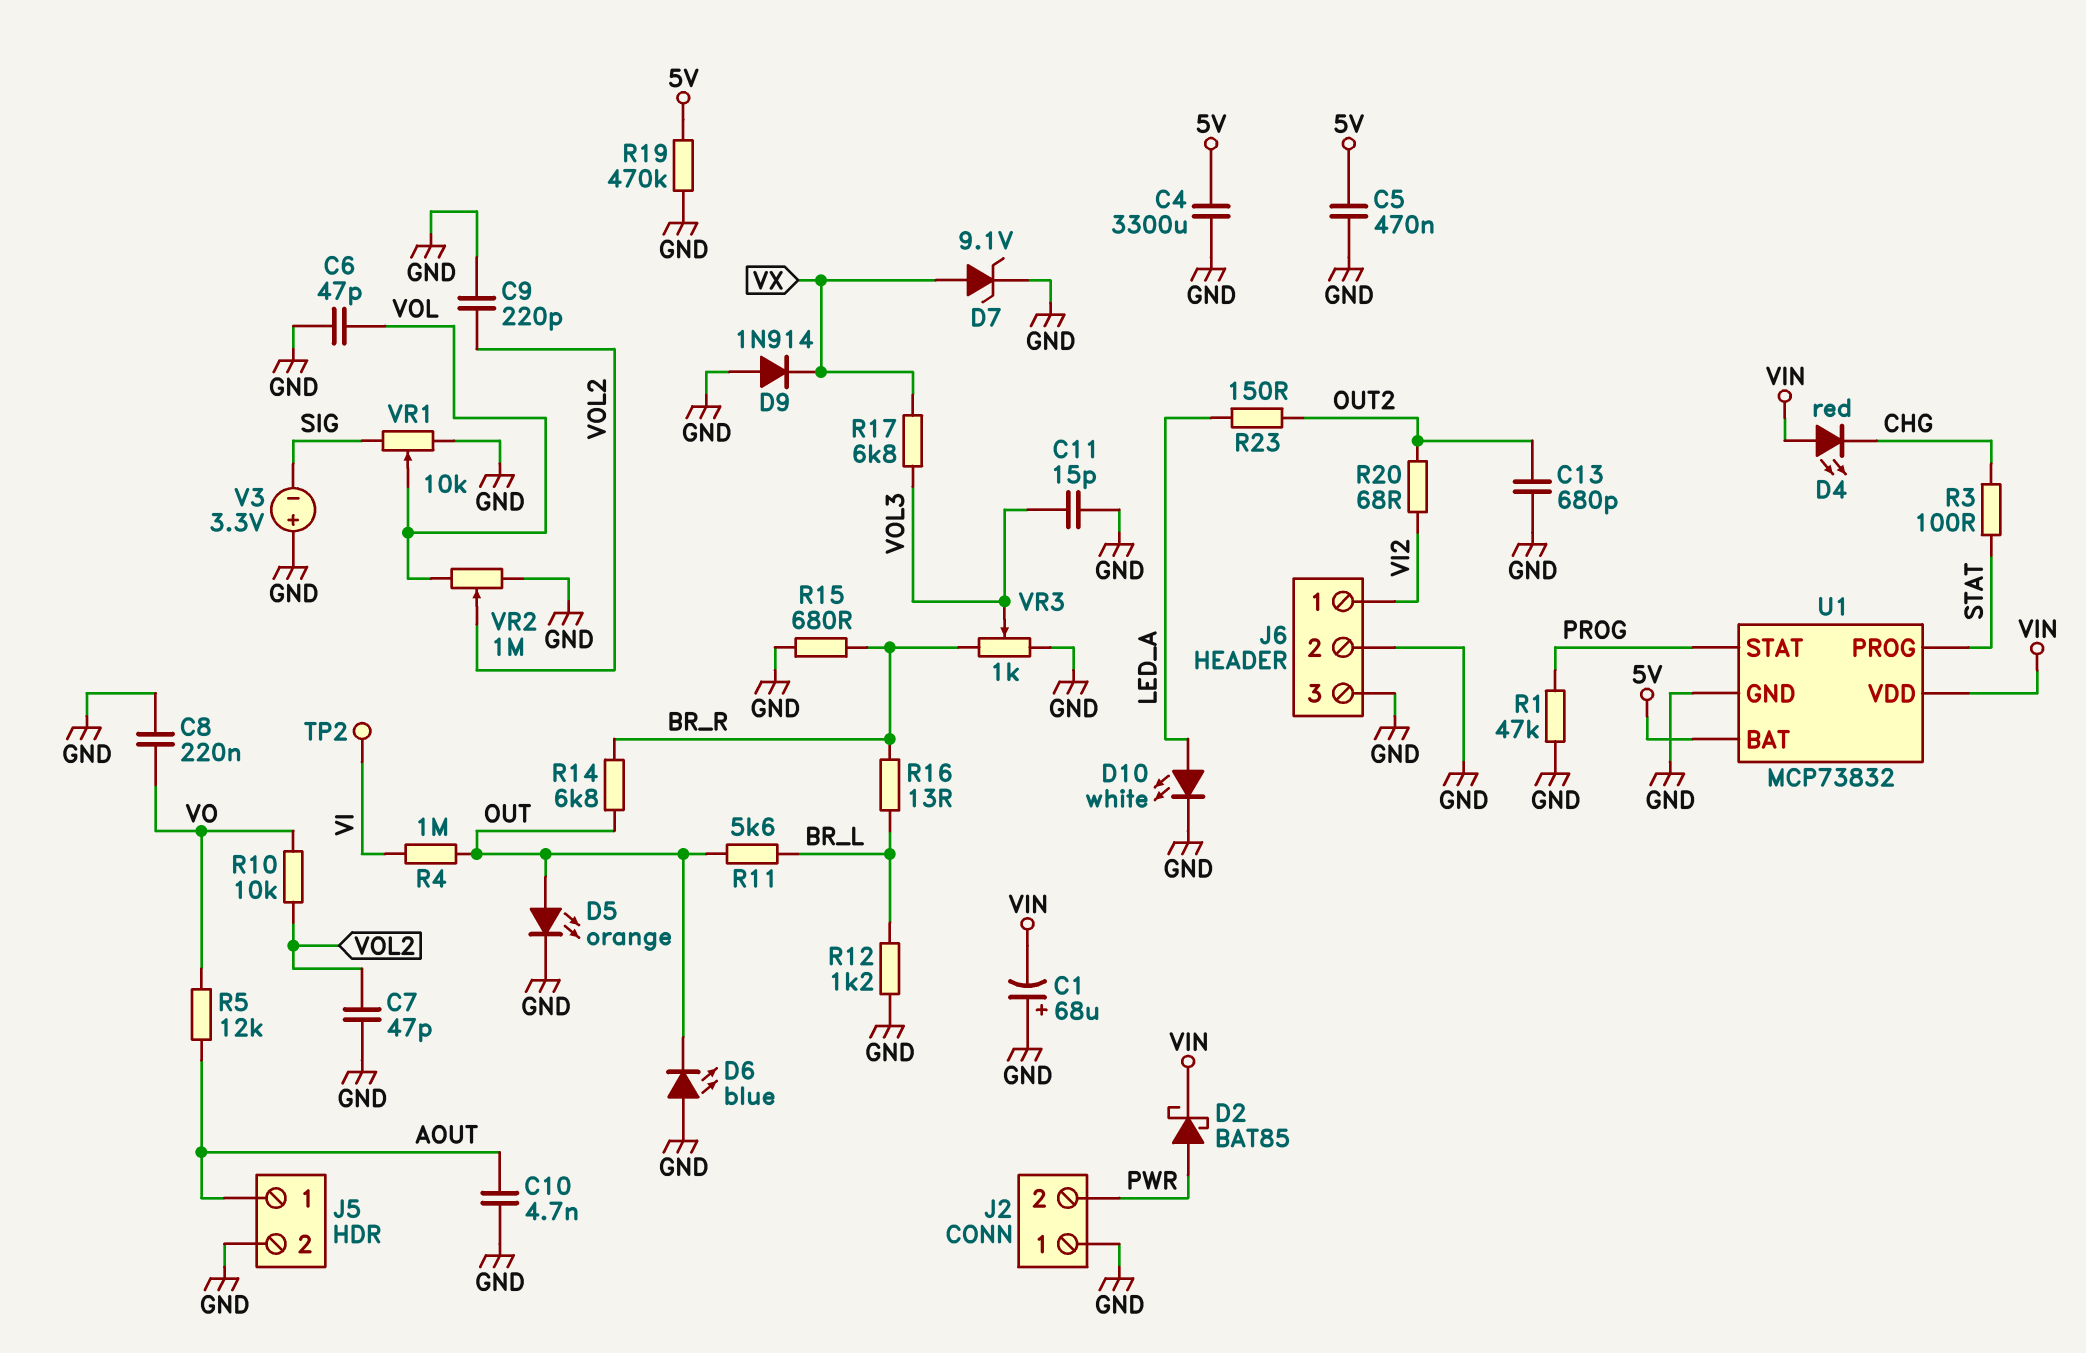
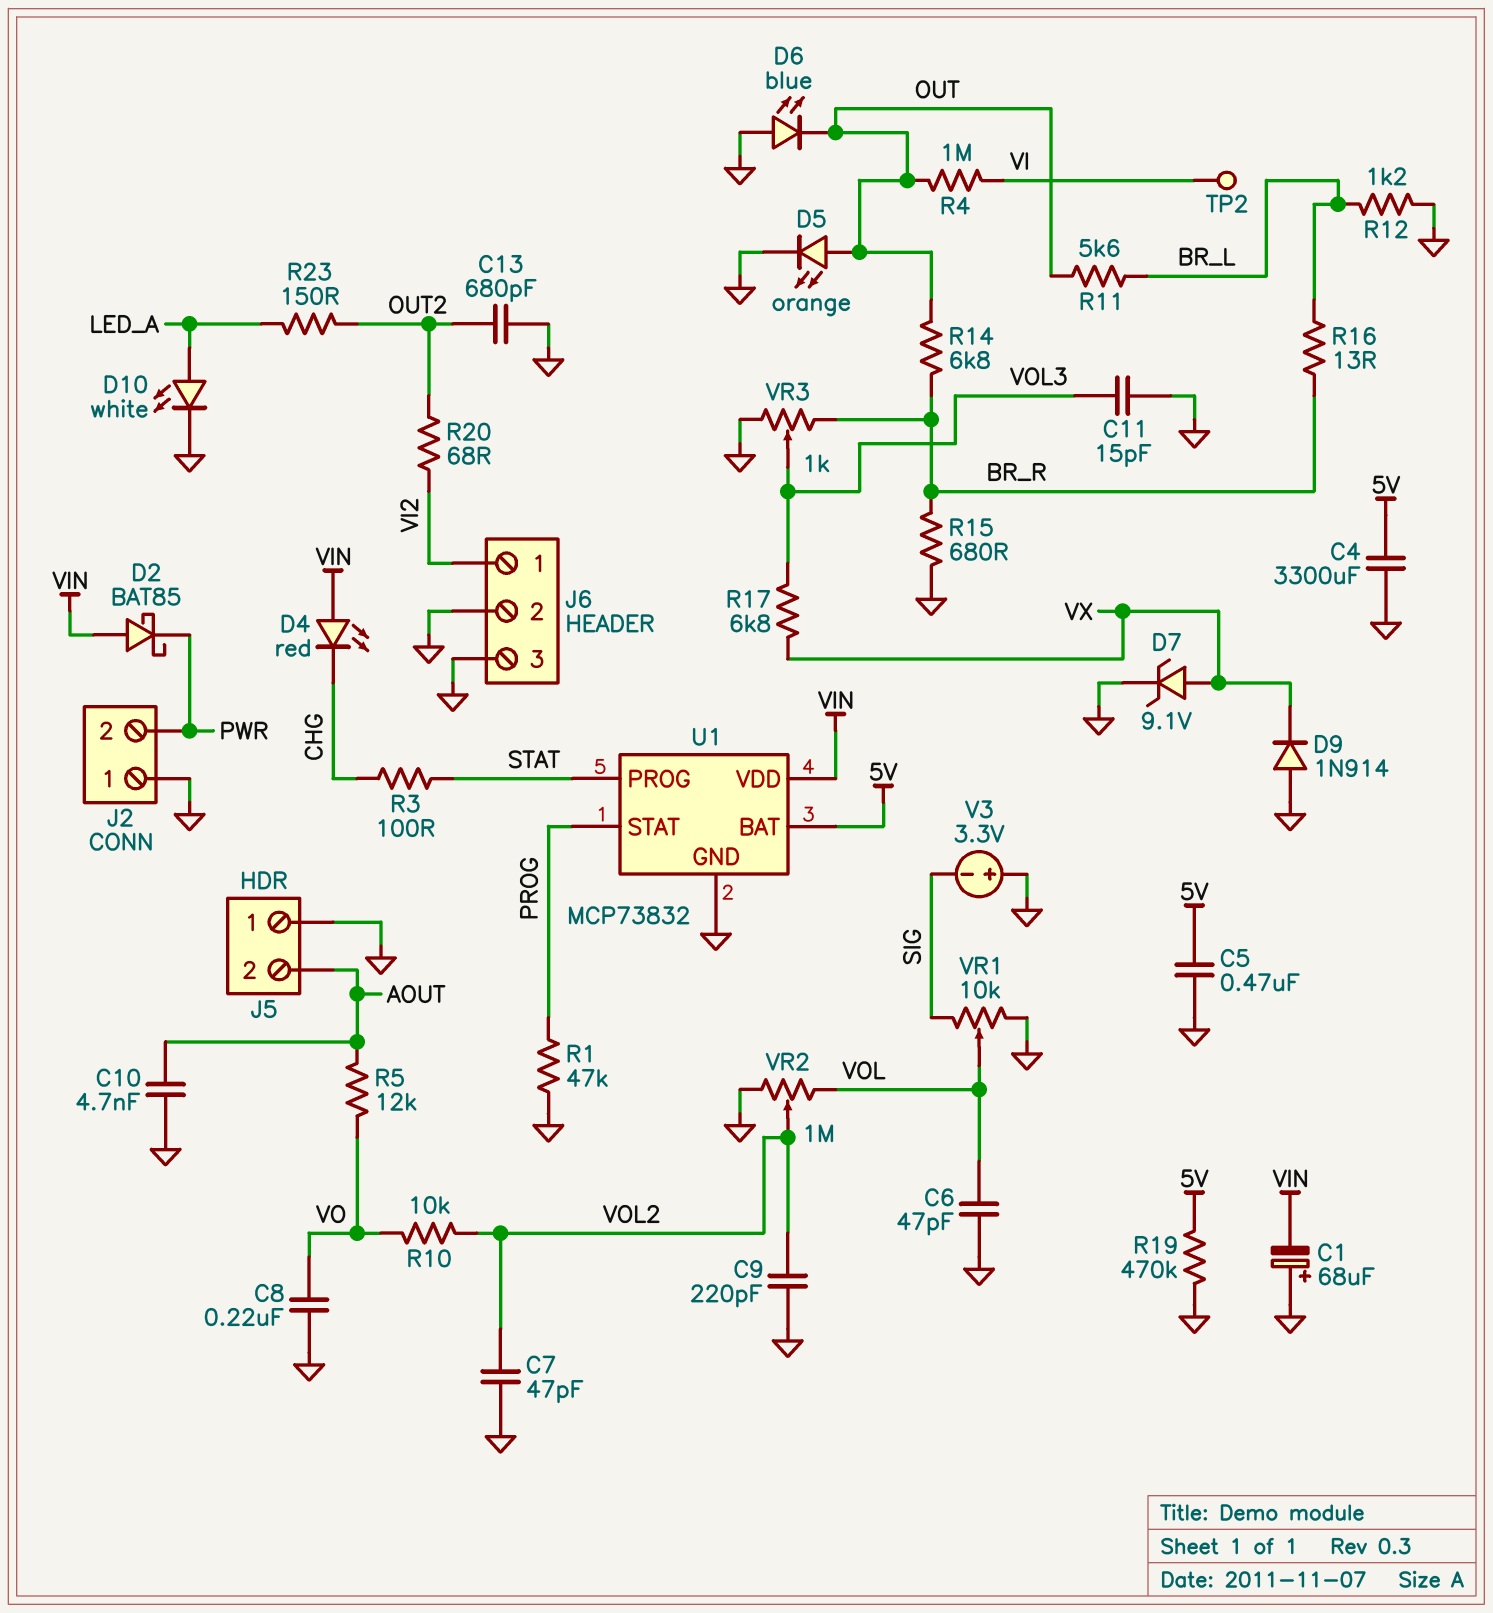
D2: schottky BAT85 (A PWR, K VIN) -> schottky BAT85 (A VIN, K PWR)
J5 pin 1: AOUT -> GND
J5 pin 2: GND -> AOUT

